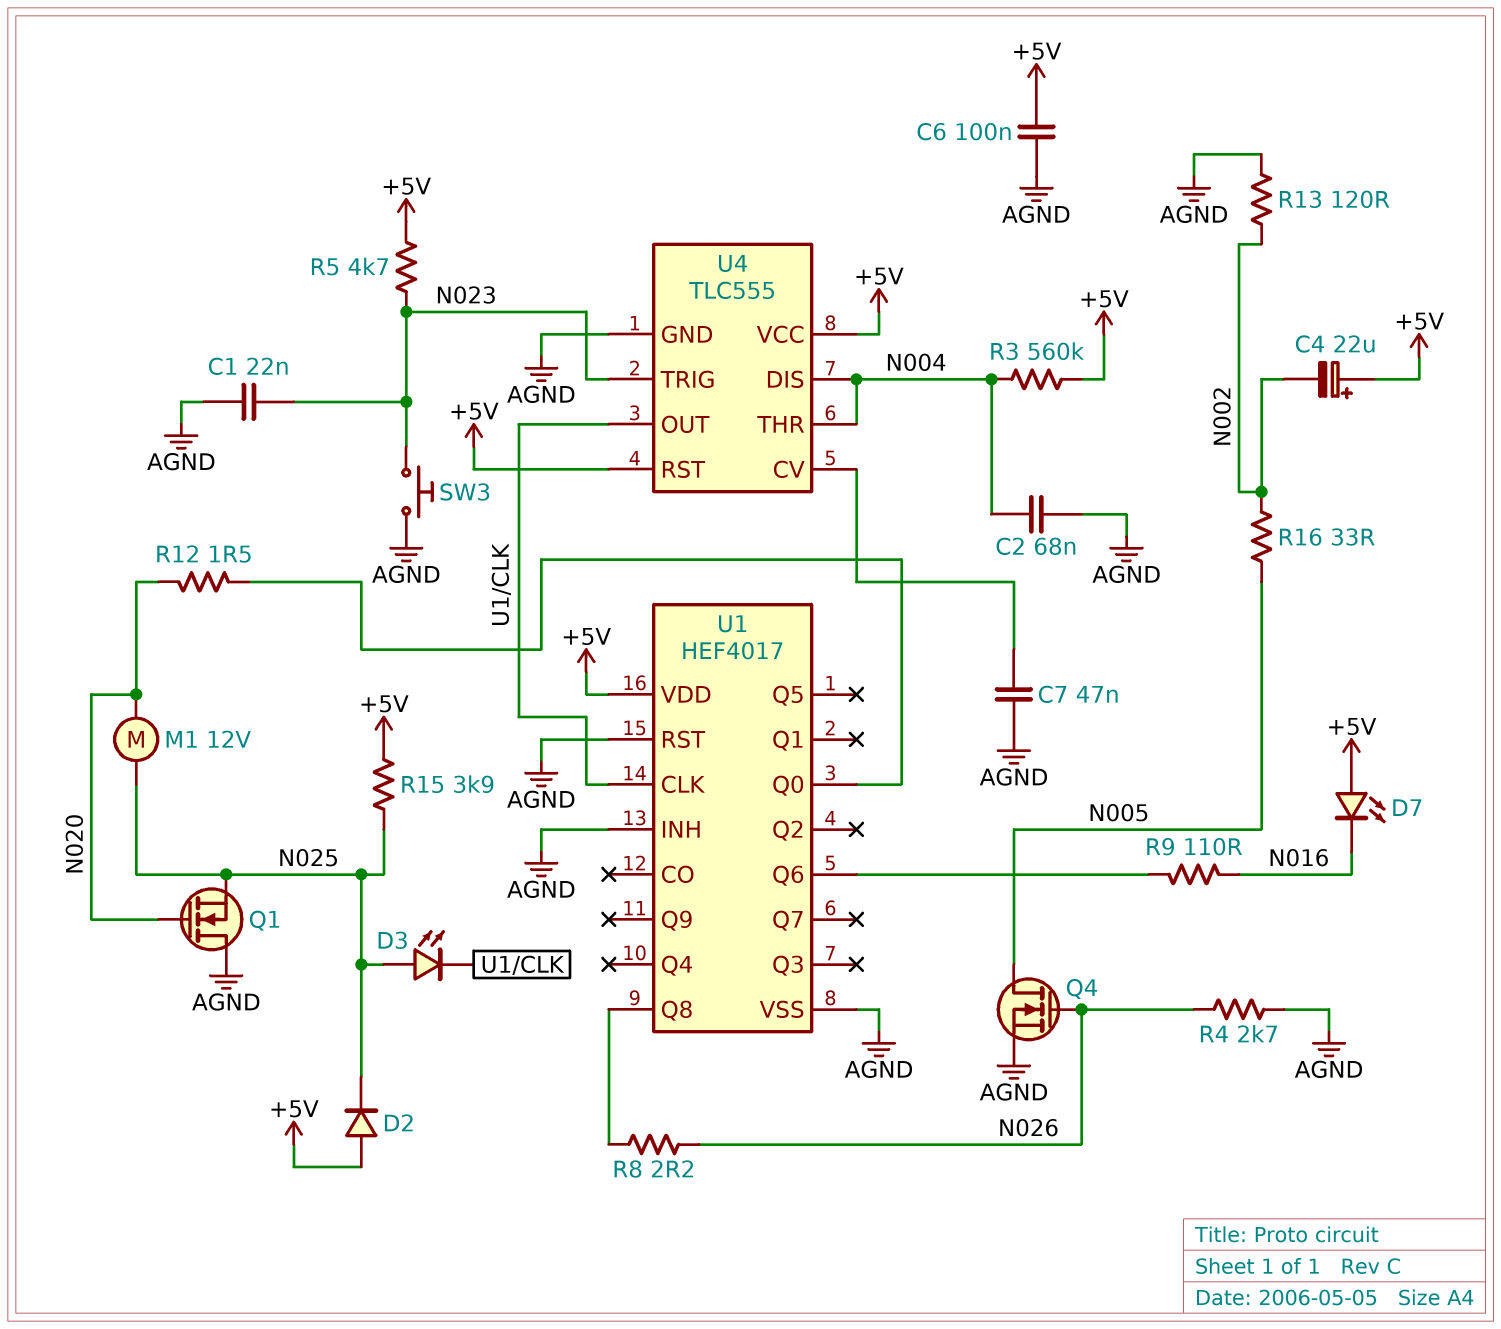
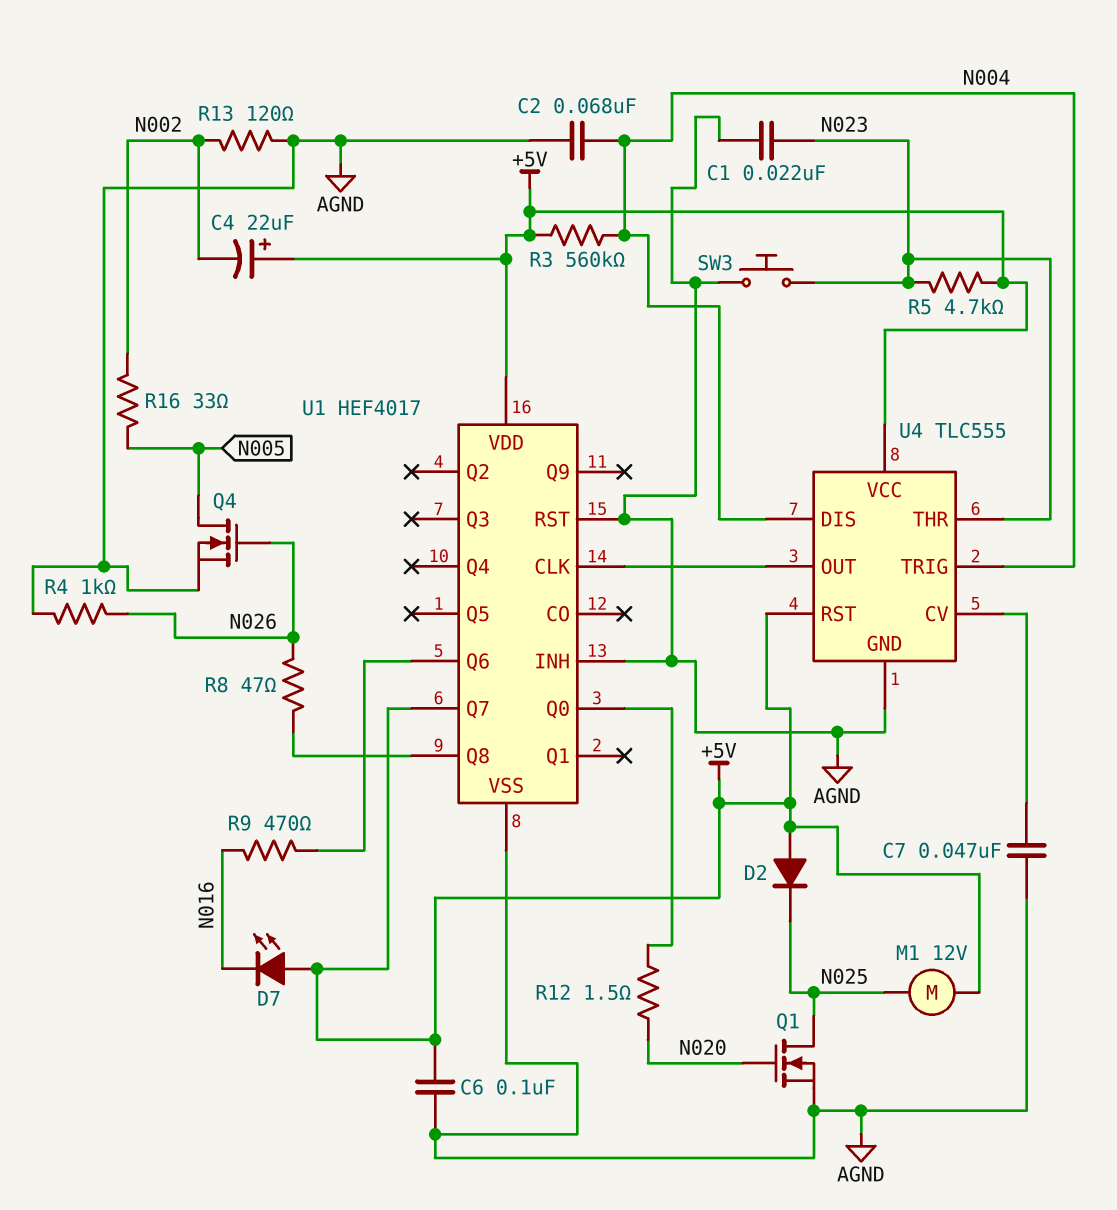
D3: LED (A N025, K U1/CLK) -> none
M1: motor 12V (N020, N025) -> motor 12V (+5V, N025)
Q1: NMOS (G N020, D AGND, S N025) -> NMOS (G N020, D N025, S AGND)
R4: 2.7k (AGND, N026) -> 1k (AGND, N026)
R8: 2.2 (N026, U1/Q8) -> 47 (N026, U1/Q8)
R9: 110 (N016, U1/Q6) -> 470 (N016, U1/Q6)
R15: 3.9k (+5V, N025) -> none
U1 pin Q7: none -> +5V
U4 pin THR: N004 -> N023
U4 pin TRIG: N023 -> N004

